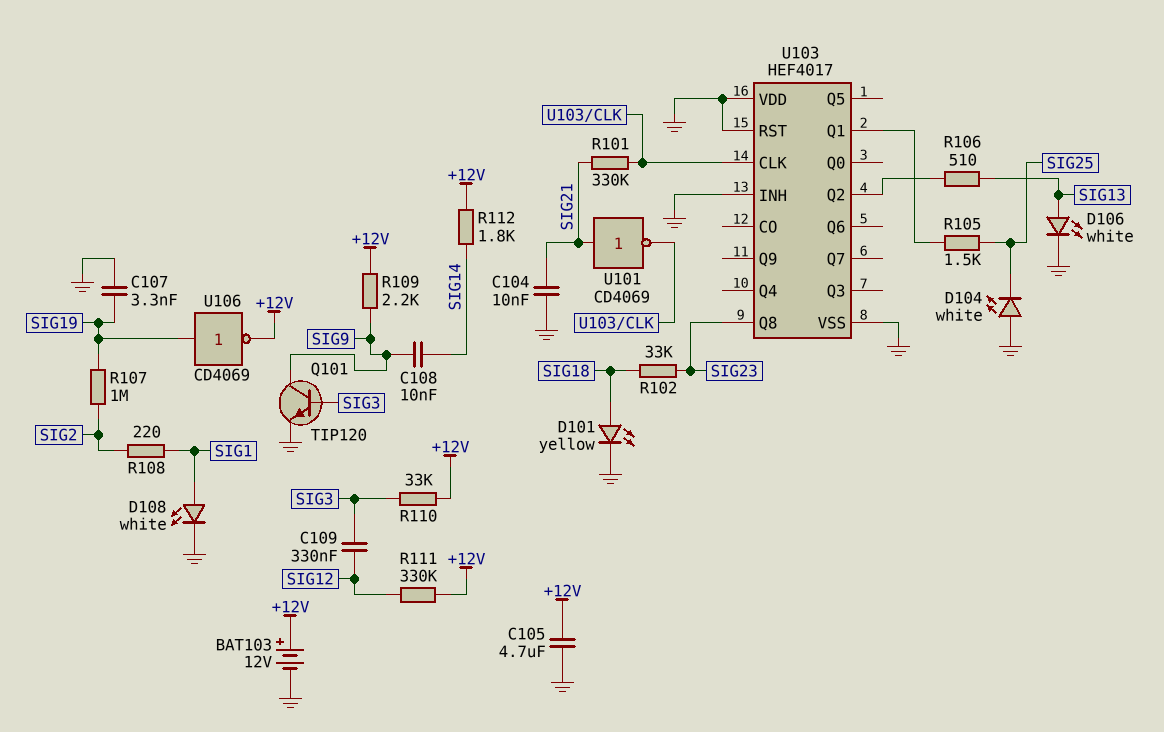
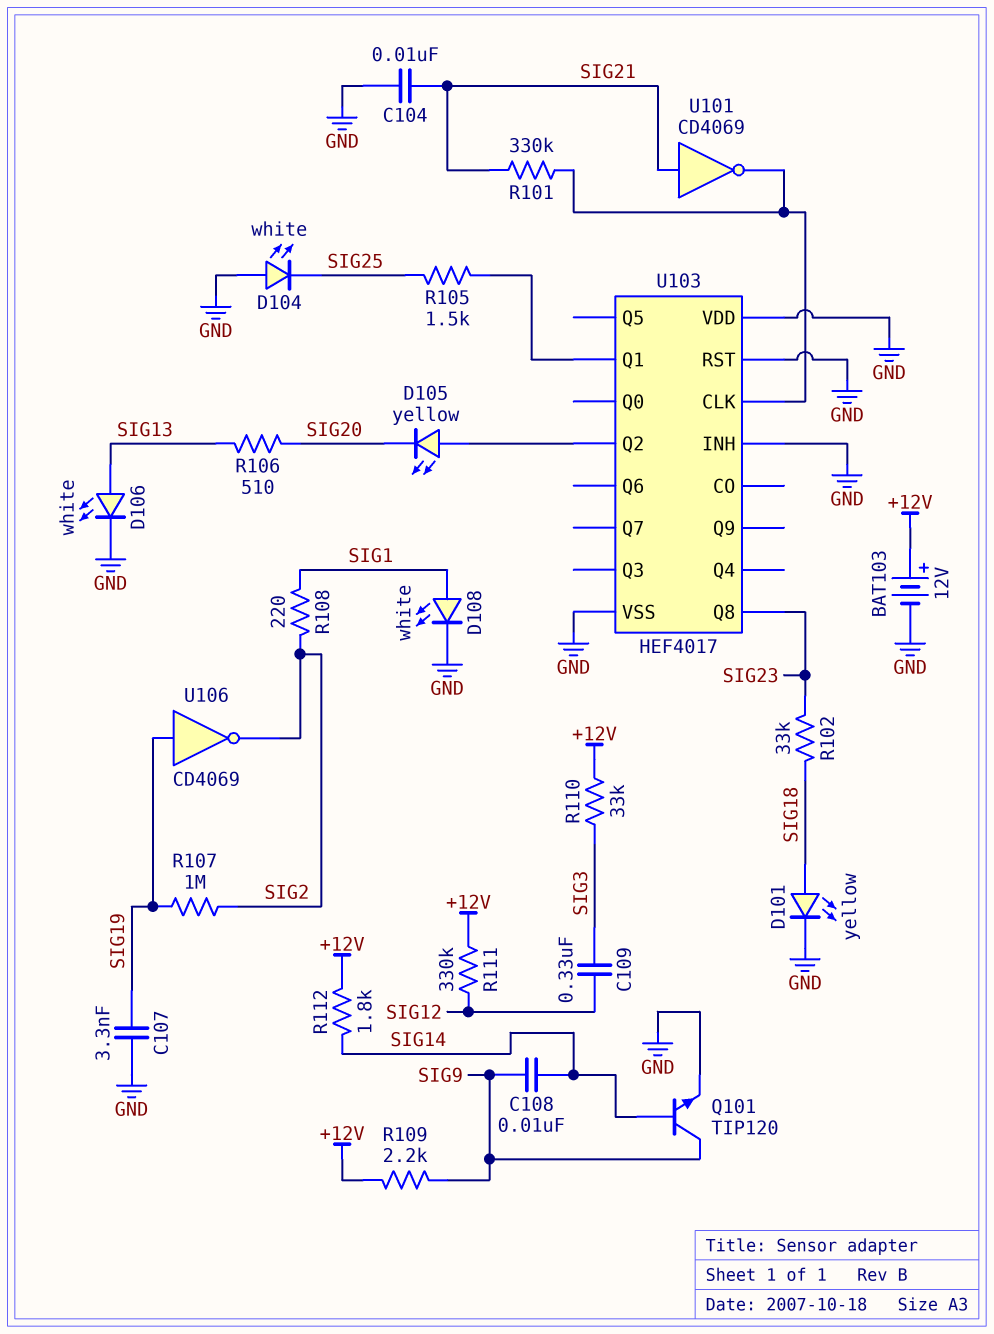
C105: 4.7uF (+12V, GND) -> none
D105: none -> LED yellow (A U103/Q2, K SIG20)
Q101: NPN TIP120 (B SIG3, C SIG9, E GND) -> NPN TIP120 (B SIG14, C SIG9, E GND)
R106: 510 (SIG13, U103/Q2) -> 510 (SIG13, SIG20)
U106: NOT CD4069 (in SIG19, out +12V) -> NOT CD4069 (in SIG19, out SIG2)

